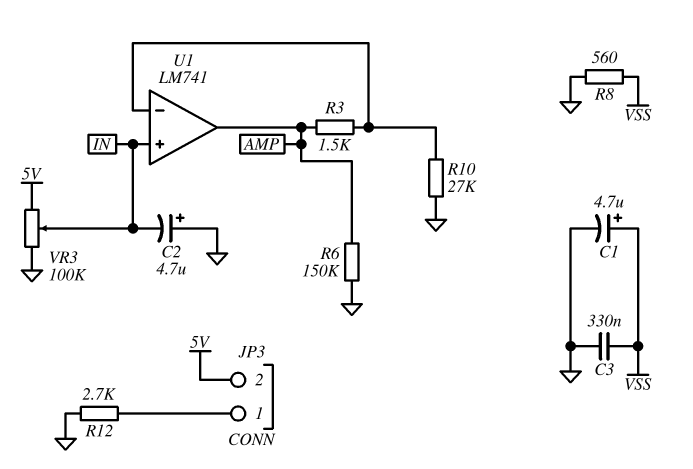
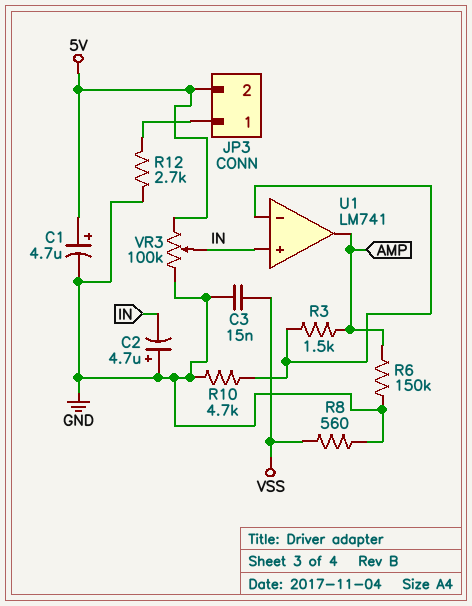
C1: 4.7uF (plus VSS, minus GND) -> 4.7uF (plus 5V, minus GND)
C3: 330nF (GND, VSS) -> 15nF (GND, VSS)
R10: 27k (GND, U1/in-) -> 4.7k (GND, U1/in-)

